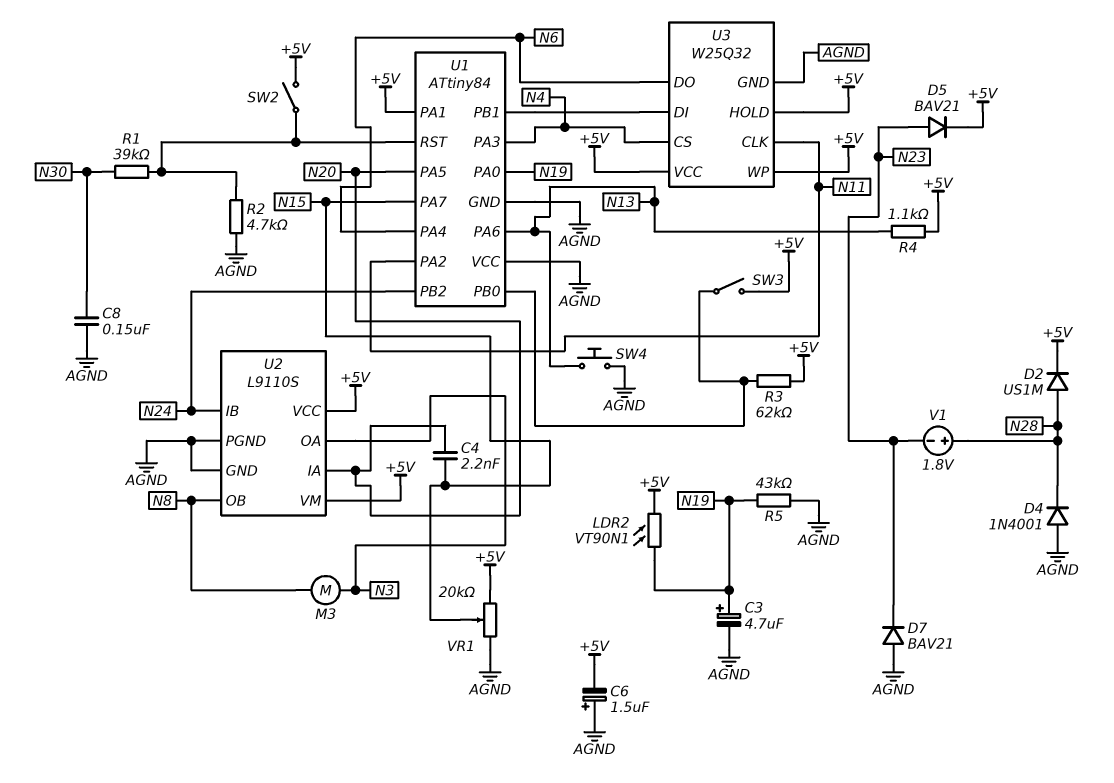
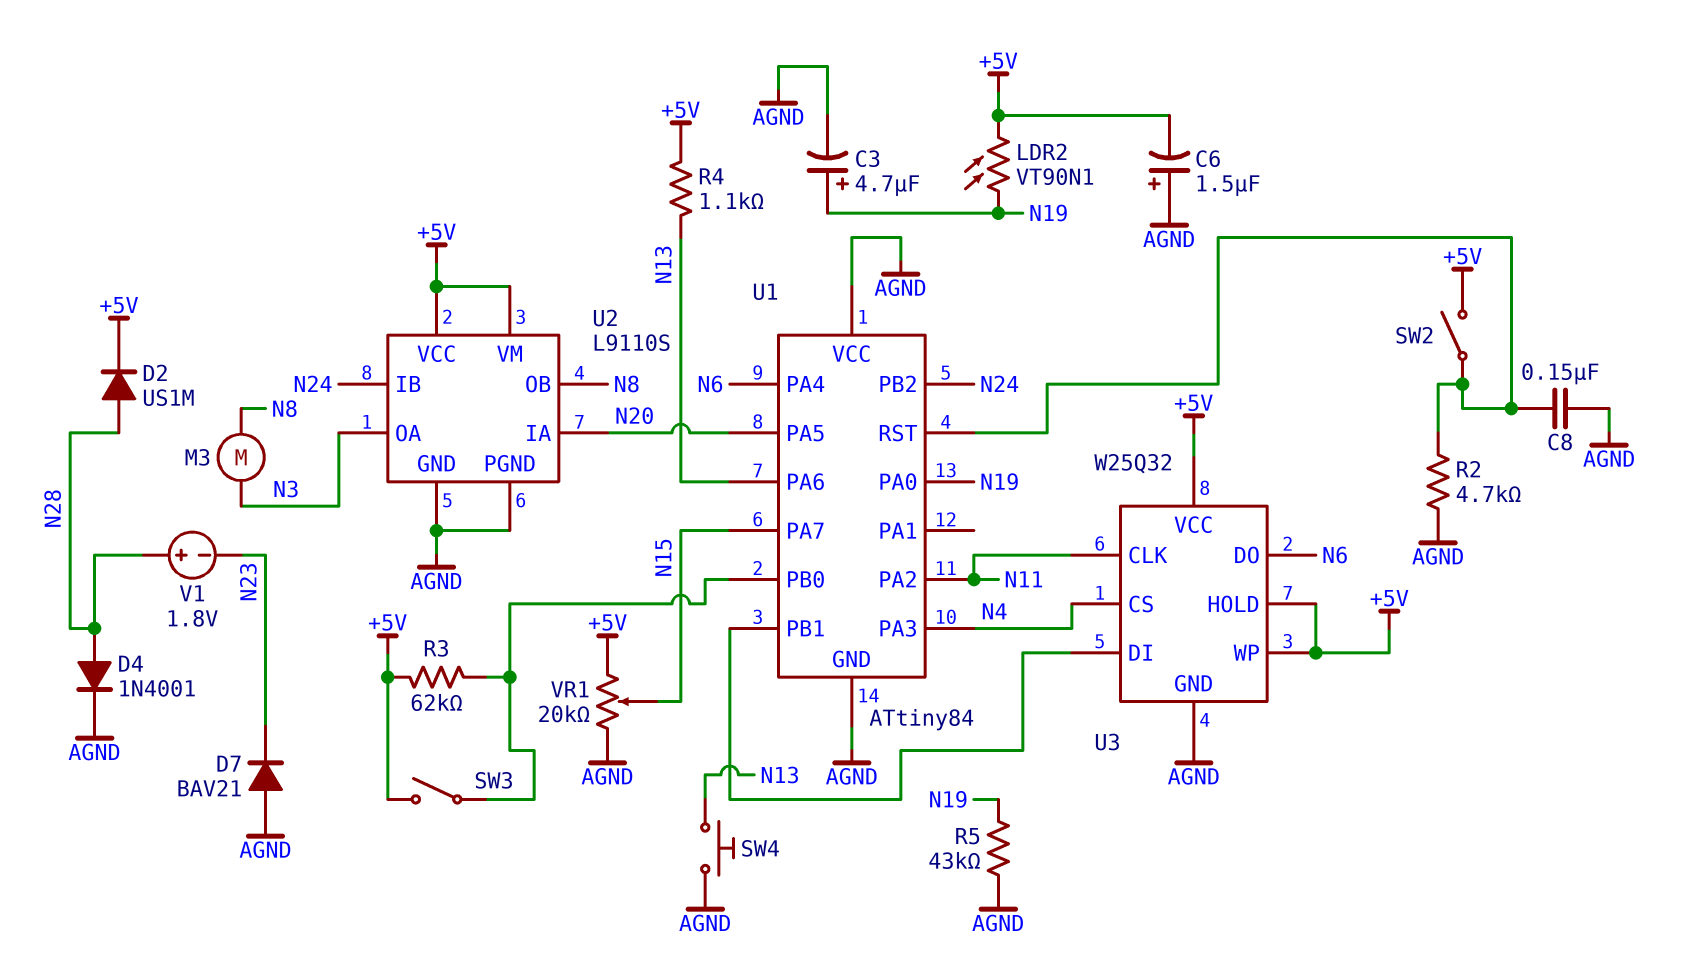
C4: 2.2nF (N15, N20) -> none
C8: 150nF (AGND, N30) -> 150nF (AGND, U1/RST)
D4: diode 1N4001 (A AGND, K N28) -> diode 1N4001 (A N28, K AGND)
D5: diode BAV21 (A N23, K +5V) -> none
R1: 39k (N30, U1/RST) -> none
U1 pin PA1: +5V -> none

